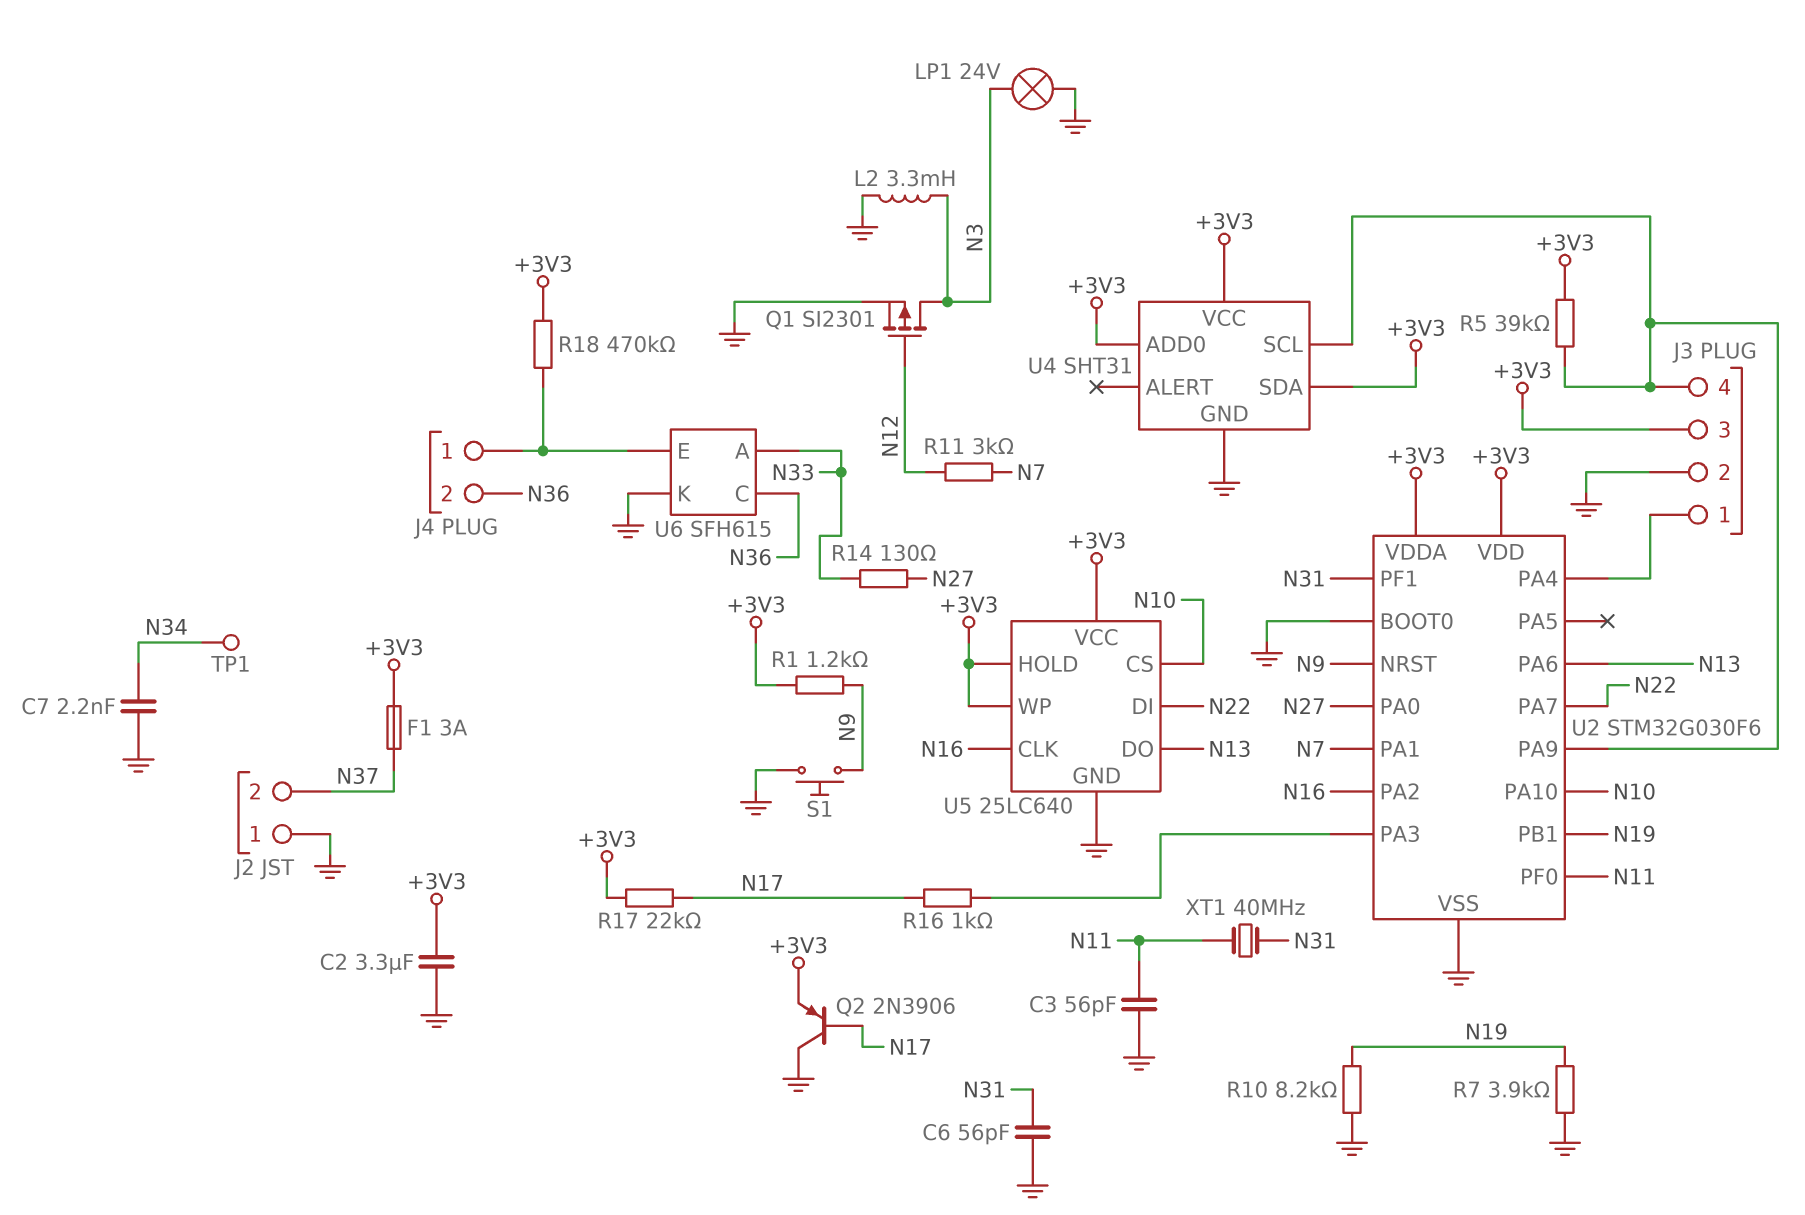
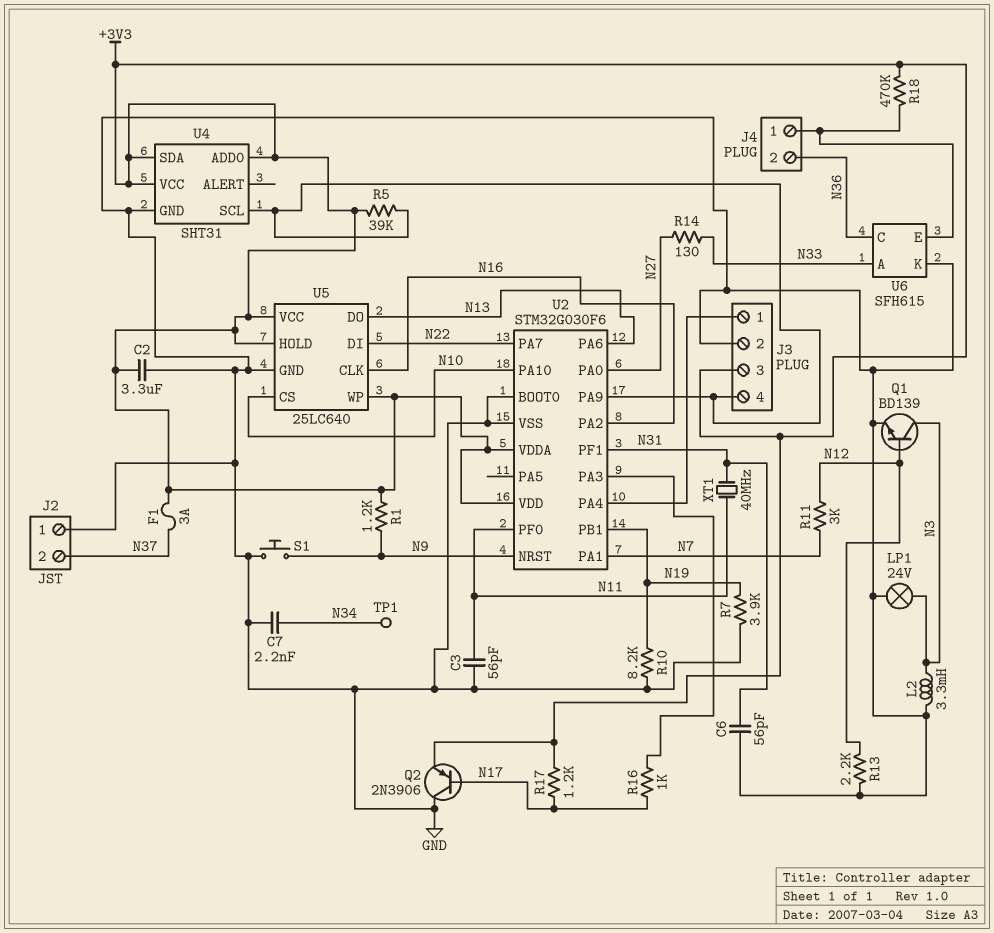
Q1: PMOS SI2301 (G N12, D N3, S GND) -> NPN BD139 (B N12, C N3, E GND)
R13: none -> 2.2k (GND, N12)
R17: 22k (+3V3, N17) -> 1.2k (+3V3, N17)

